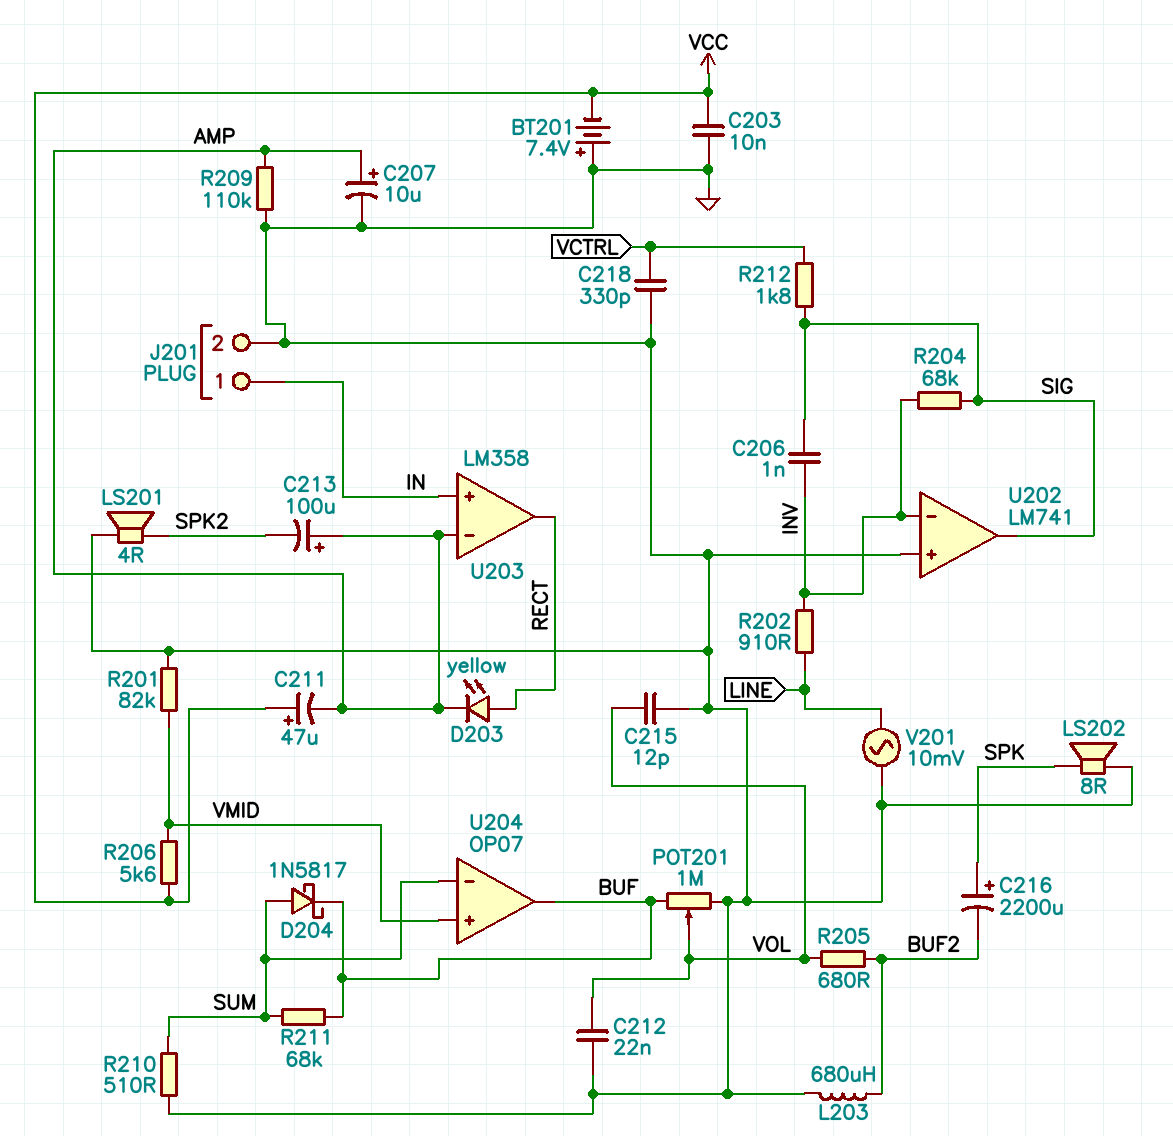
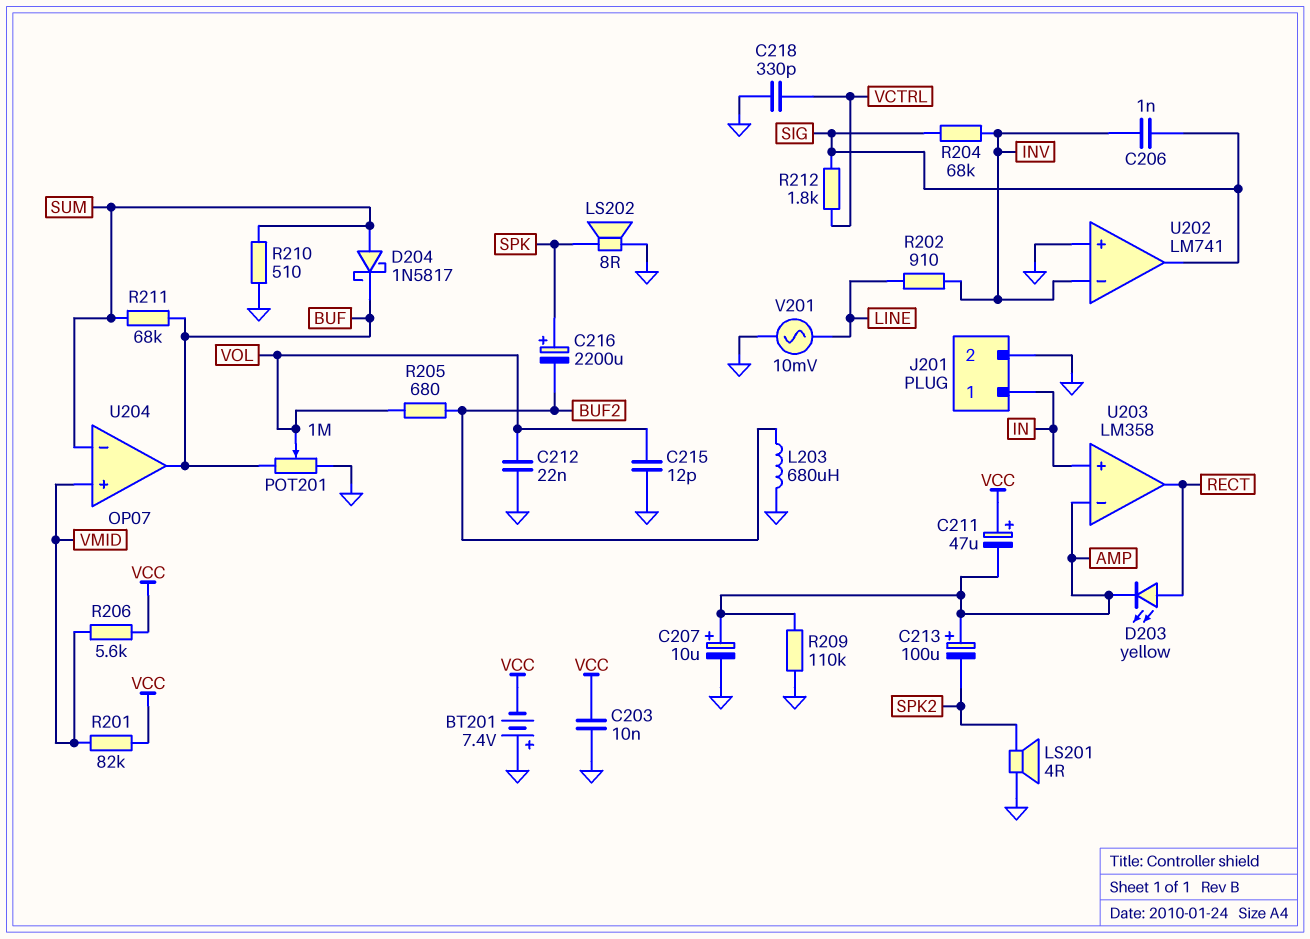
R201: 82k (GND, VMID) -> 82k (VCC, VMID)

